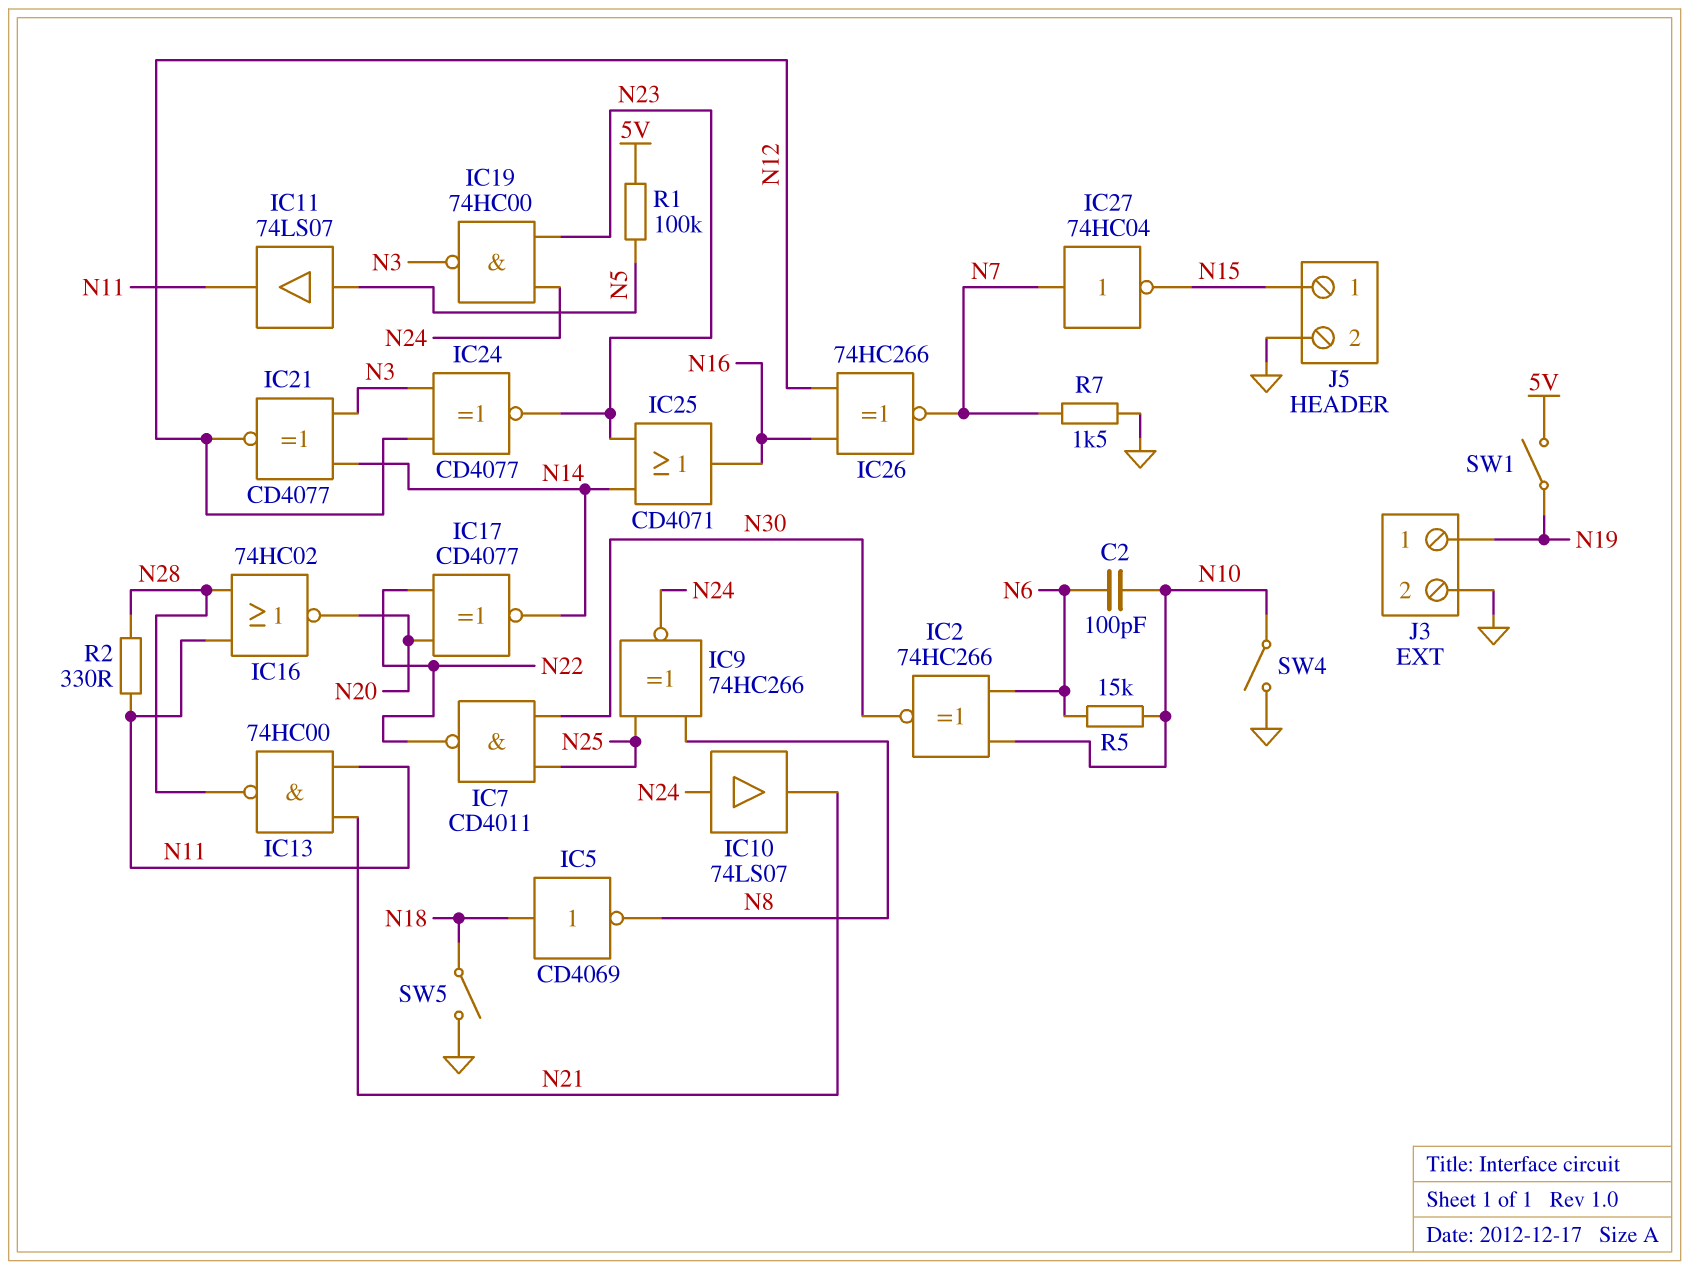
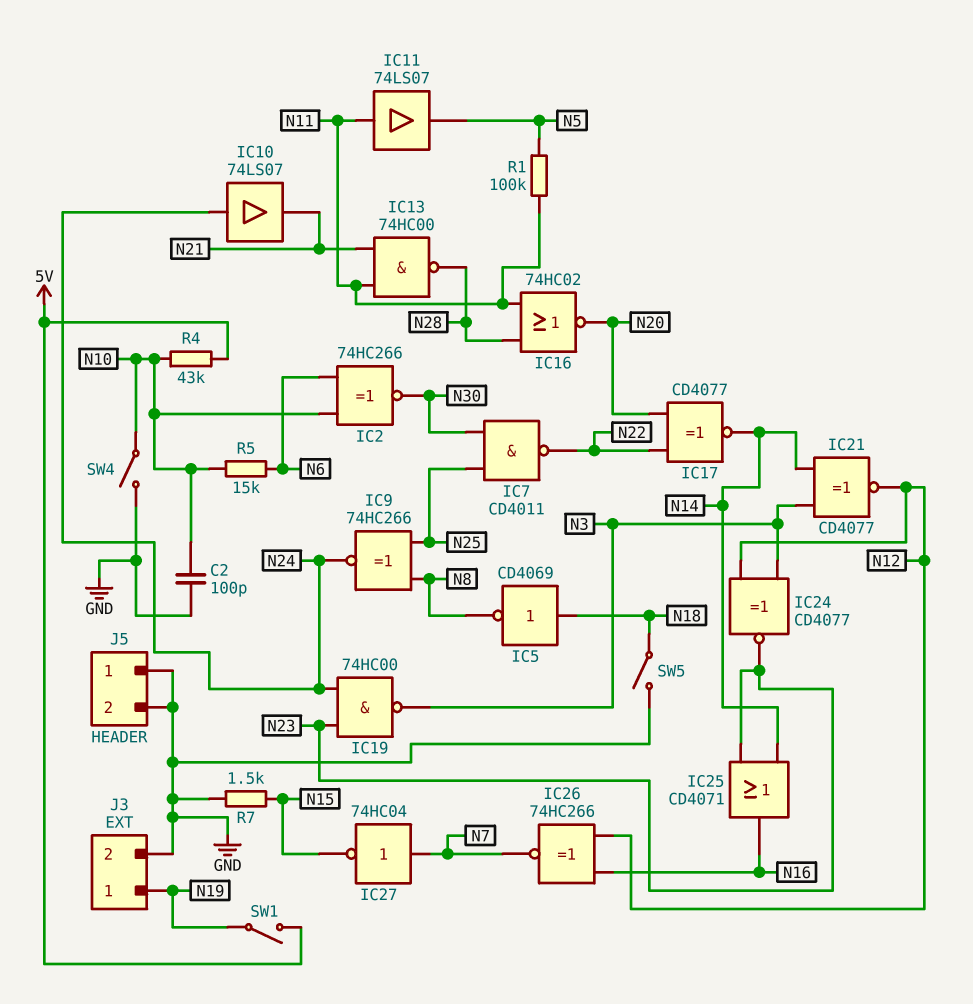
C2: 100pF (N6, N10) -> 100pF (GND, N10)
IC11: buffer 74LS07 (in N5, out N11) -> buffer 74LS07 (in N11, out N5)
J5 pin 1: N15 -> GND
R1: 100k (5V, N5) -> 100k (N5, N11)
R2: 330 (N11, N28) -> none
R4: none -> 43k (5V, N10)
R7: 1.5k (GND, N7) -> 1.5k (GND, N15)

